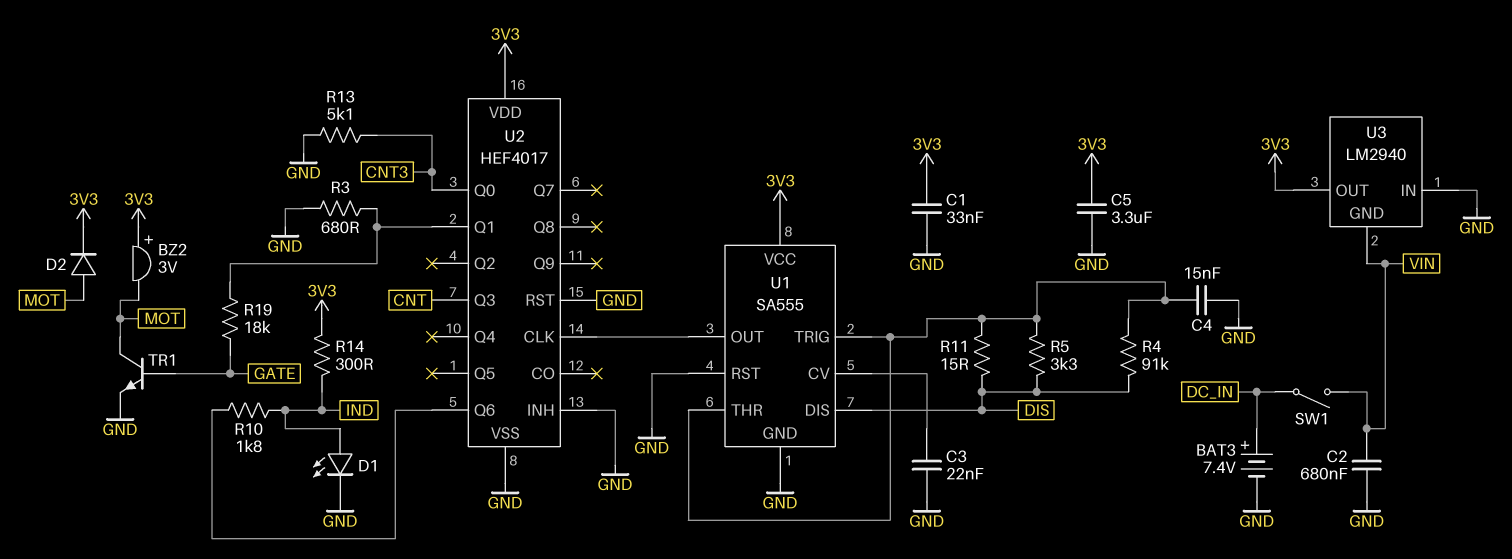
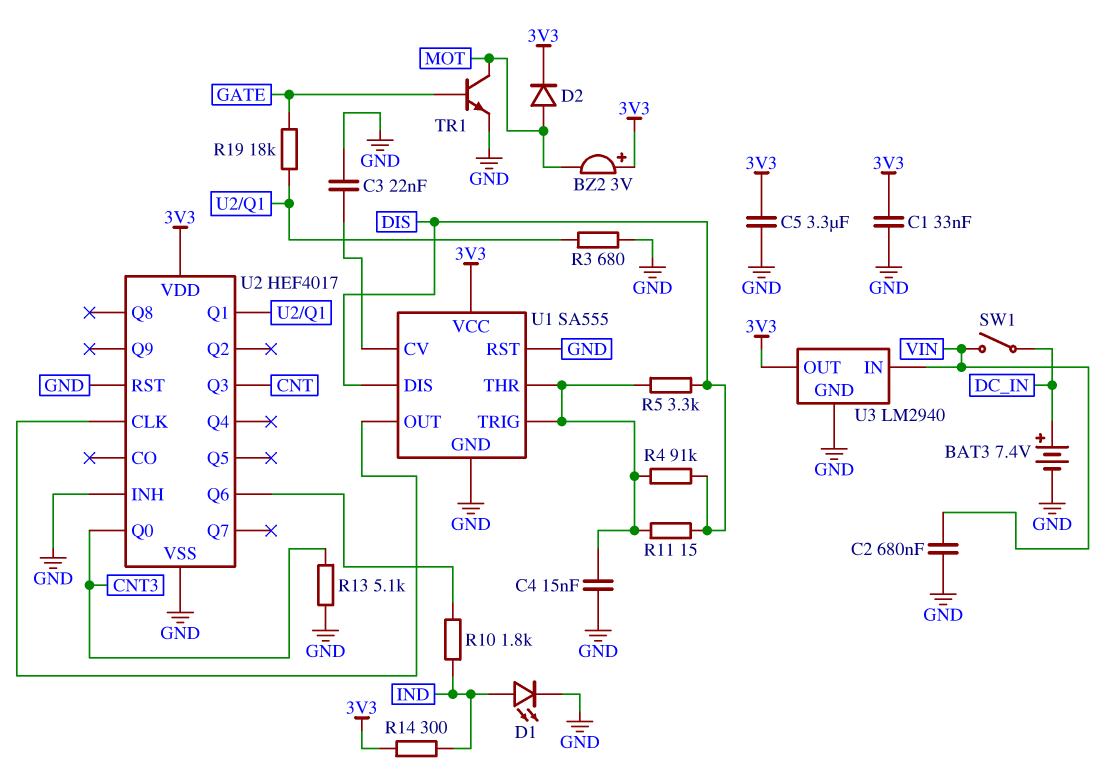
U3 pin GND: VIN -> GND
U3 pin IN: GND -> VIN

